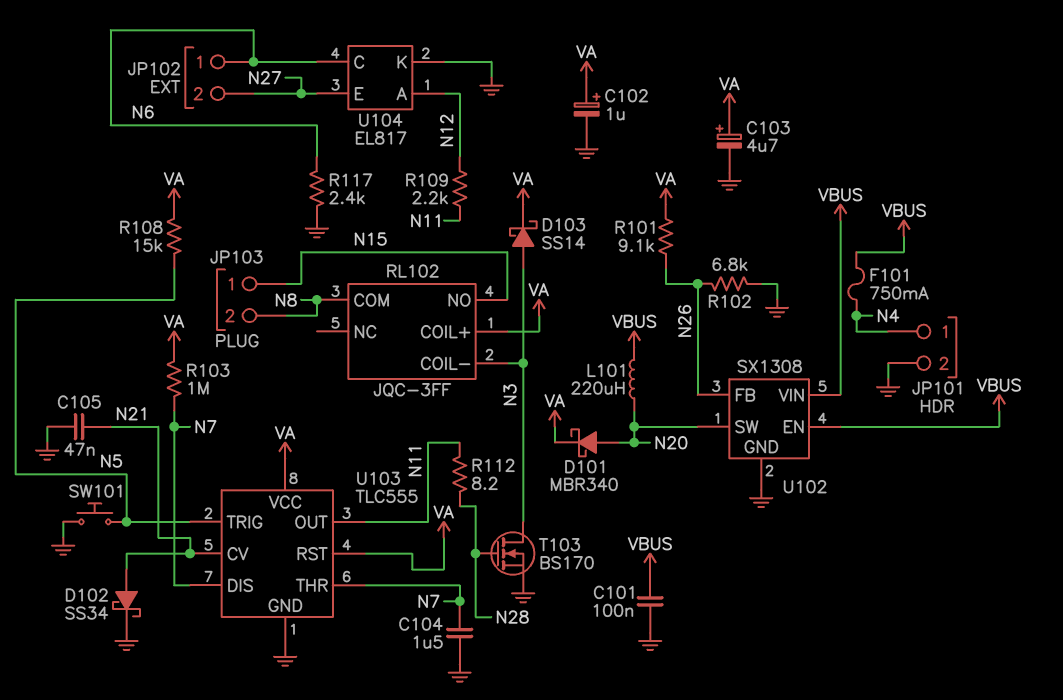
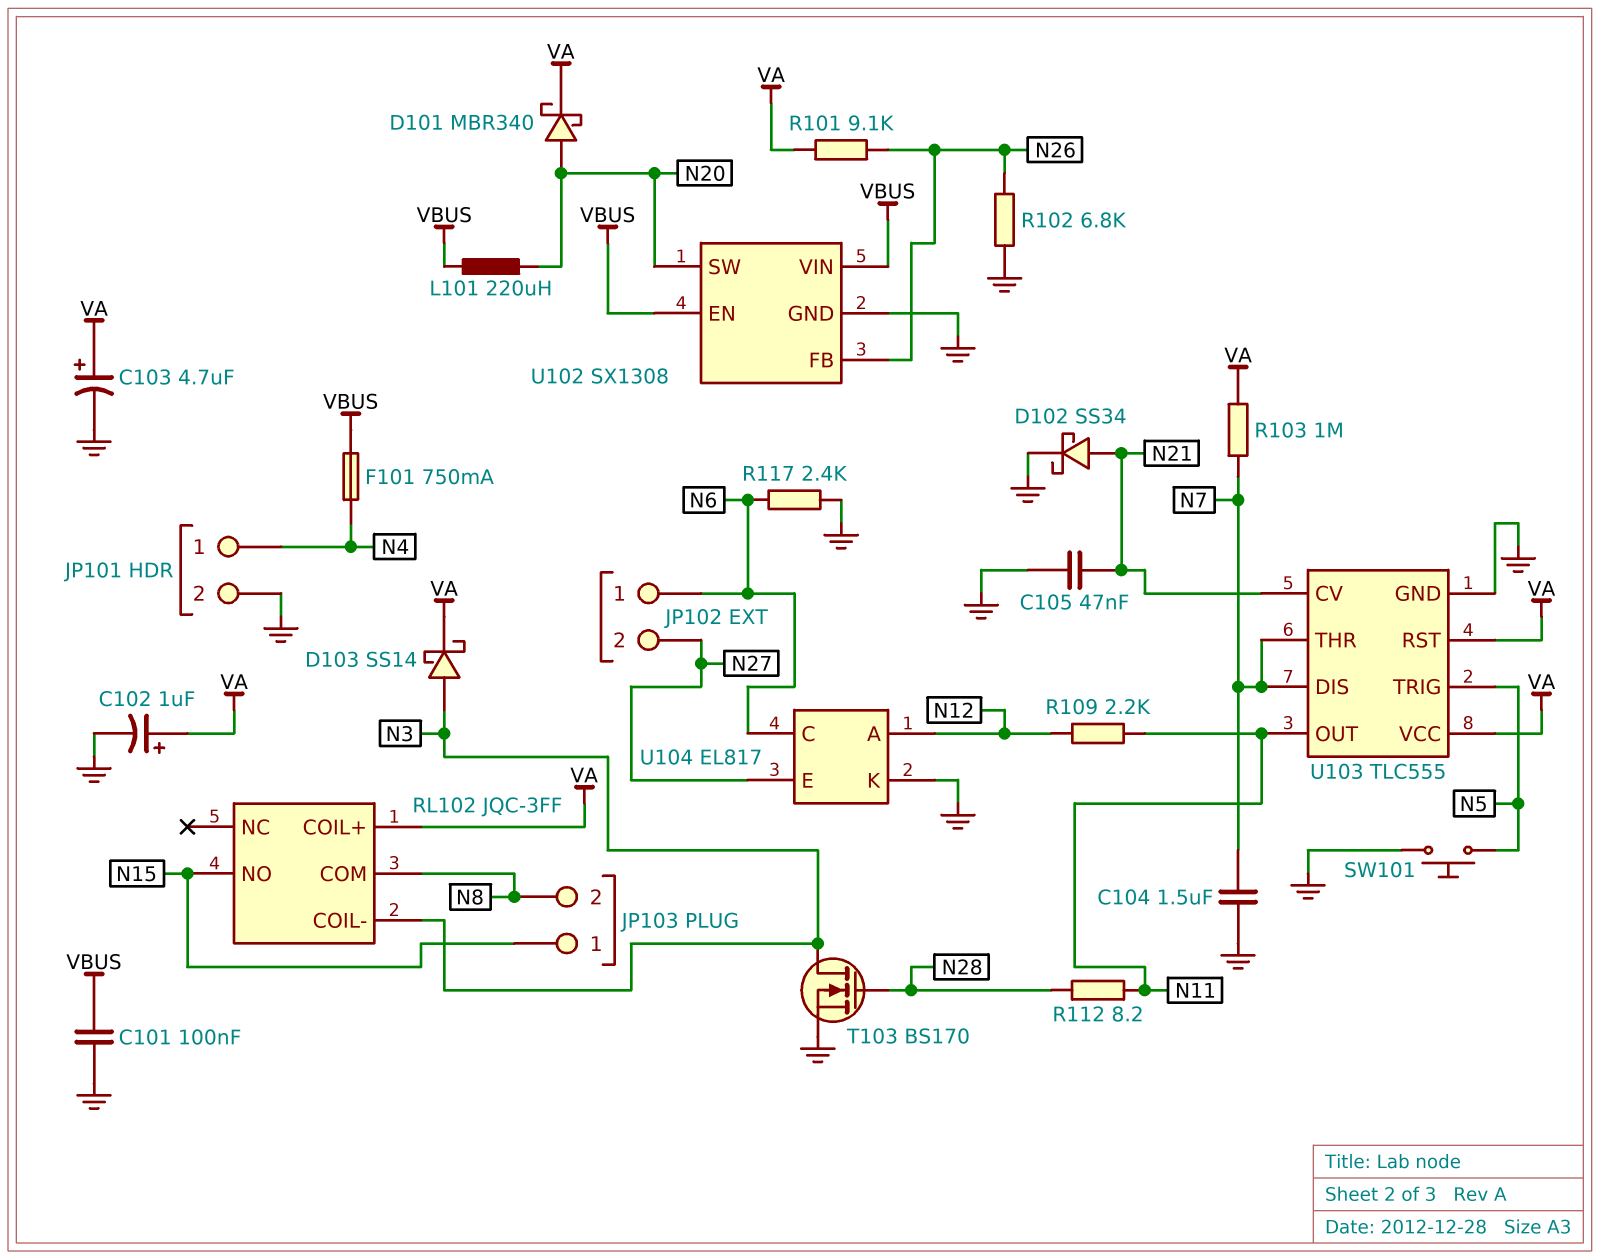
R108: 15k (N5, VA) -> none

